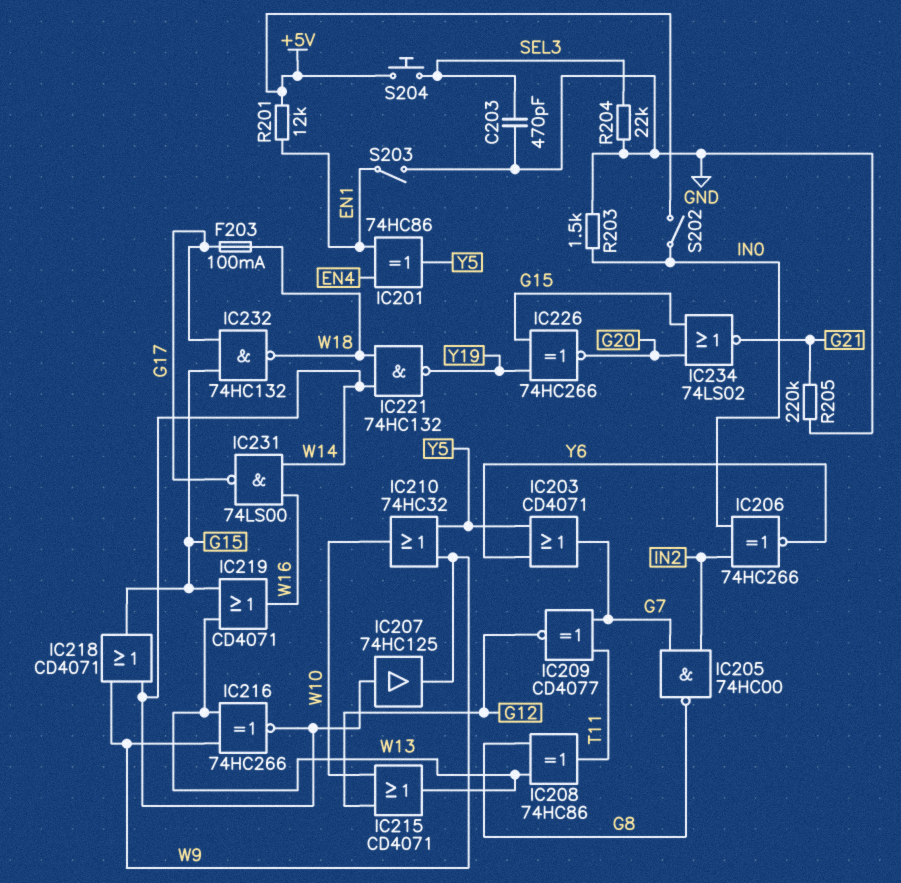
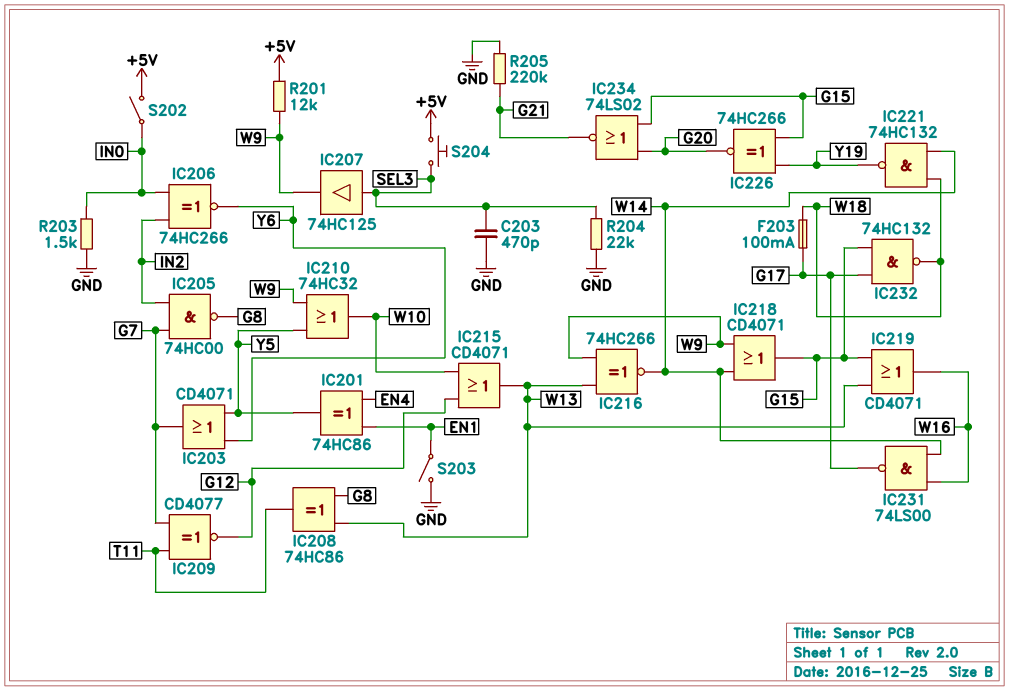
IC207: buffer 74HC125 (in W14, out W9) -> buffer 74HC125 (in SEL3, out W9)
R201: 12k (+5V, EN1) -> 12k (+5V, W9)

